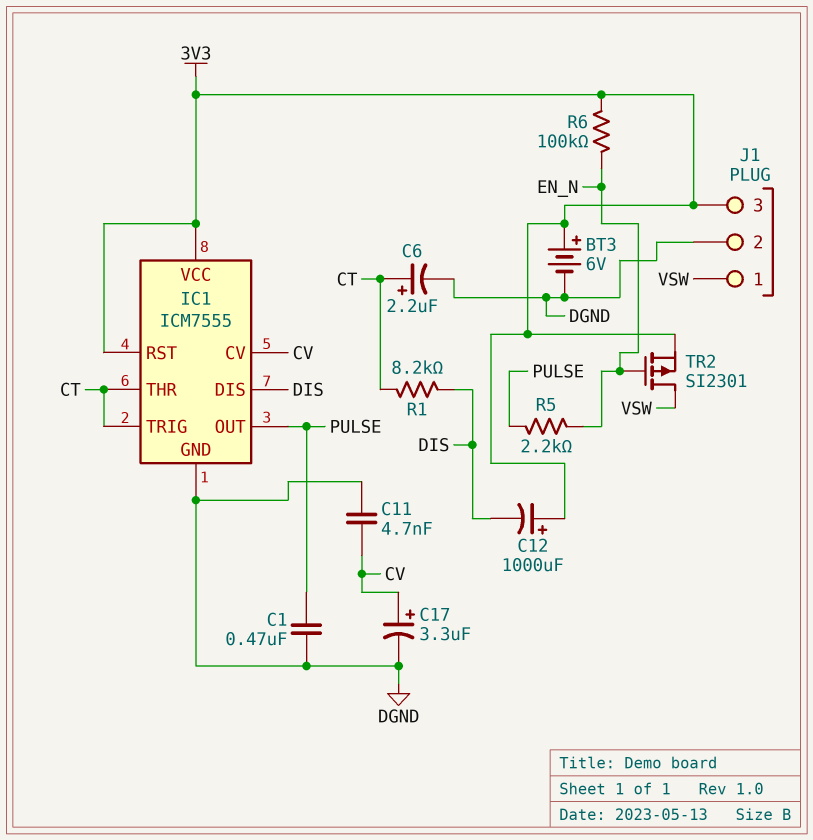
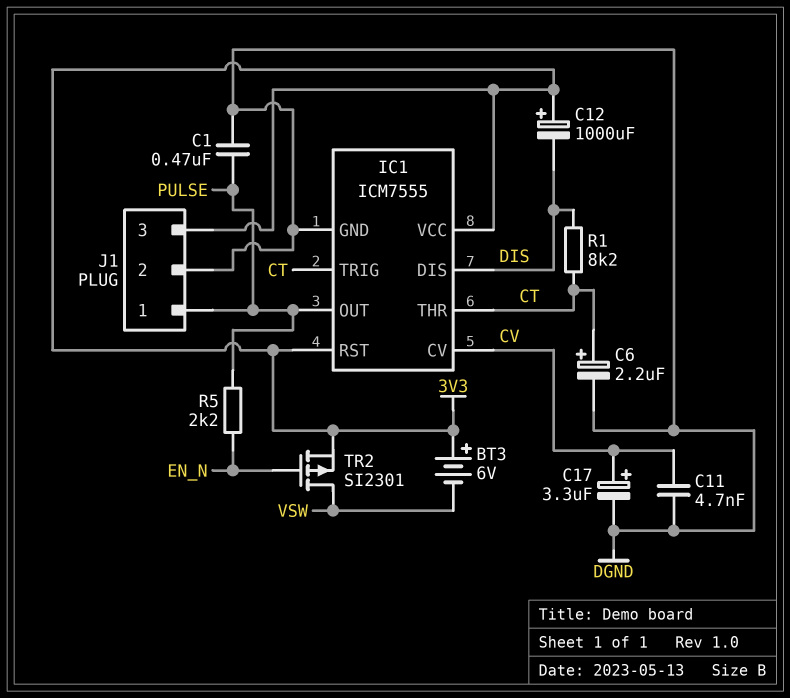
BT3: 6V (plus 3V3, minus DGND) -> 6V (plus 3V3, minus VSW)
J1 pin 1: VSW -> PULSE
R6: 100k (3V3, EN_N) -> none

